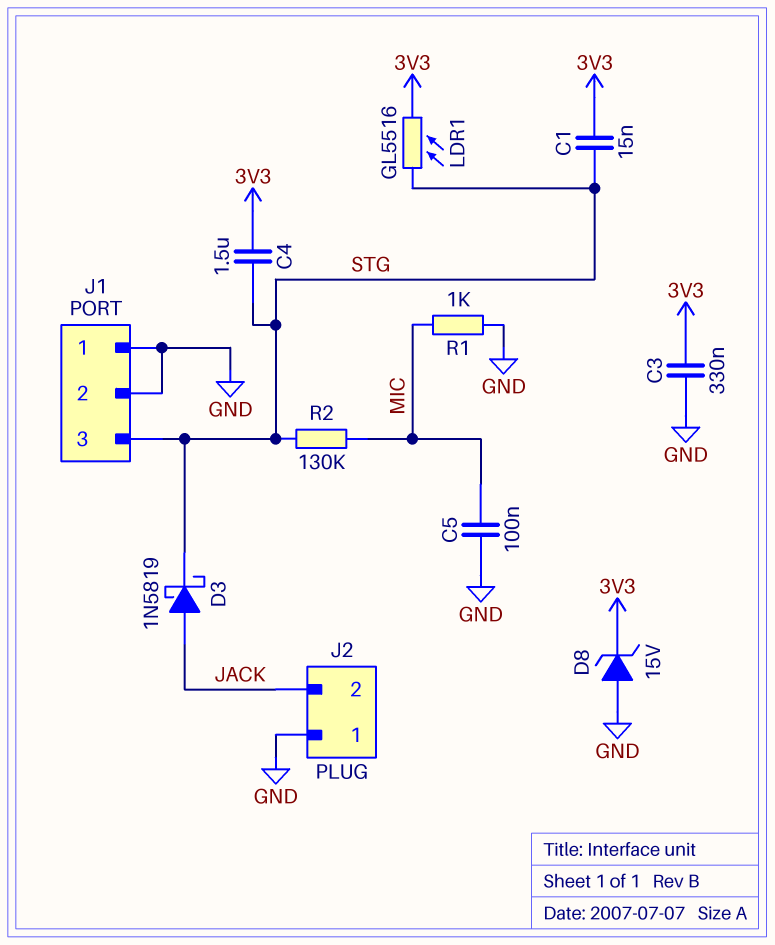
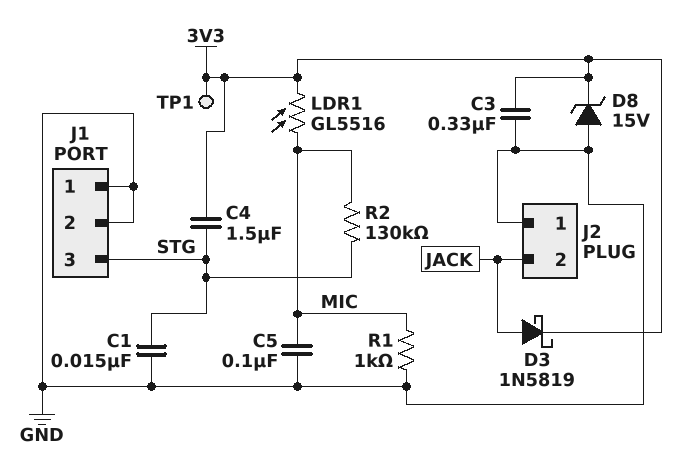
C1: 15nF (3V3, STG) -> 15nF (GND, STG)
D3: schottky 1N5819 (A JACK, K STG) -> schottky 1N5819 (A JACK, K 3V3)
LDR1: GL5516 (3V3, STG) -> GL5516 (3V3, MIC)
TP1: none -> test point (3V3)

